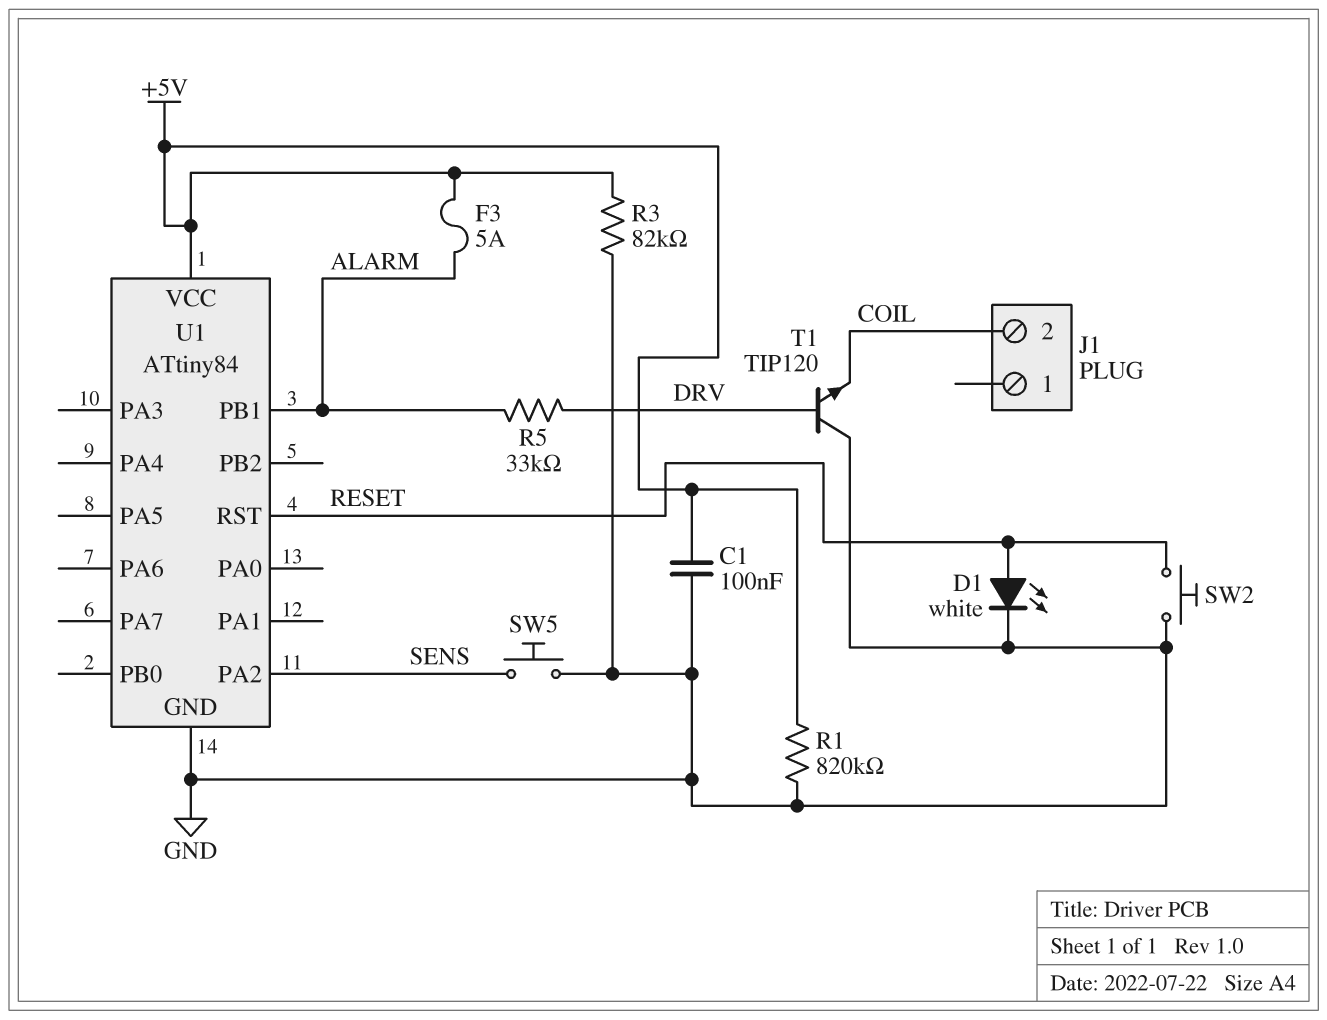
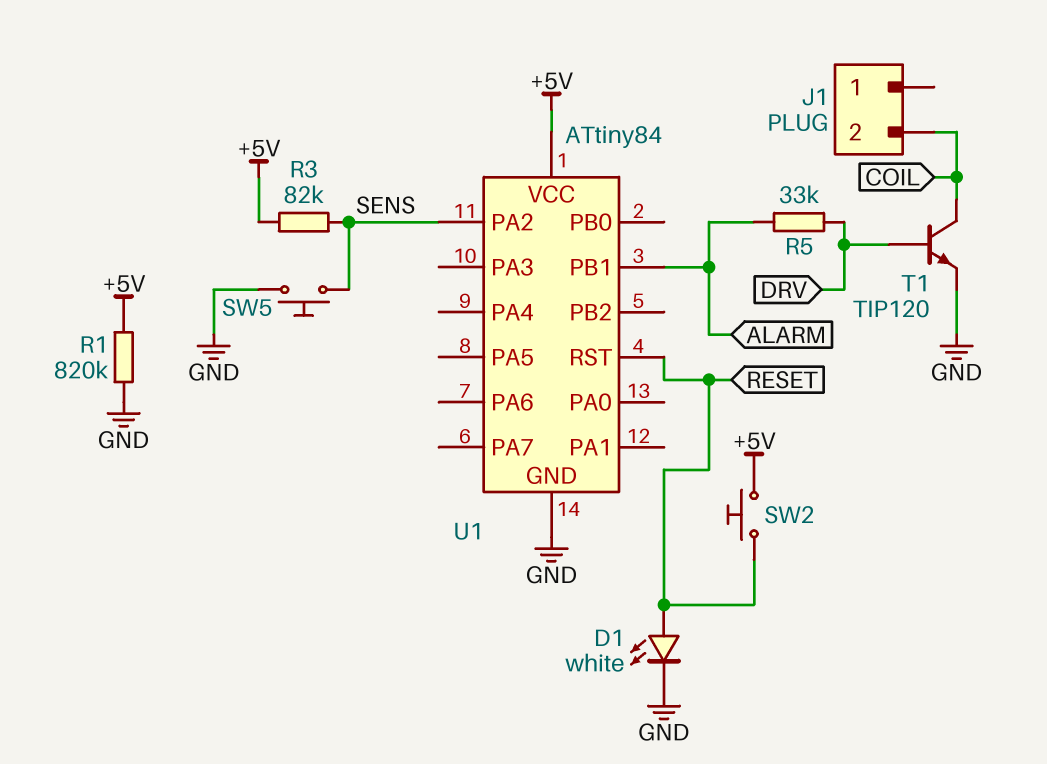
C1: 100nF (+5V, GND) -> none
F3: 5A (+5V, ALARM) -> none
R3: 82k (+5V, GND) -> 82k (+5V, SENS)
SW2: button (GND, RESET) -> button (+5V, RESET)
T1: NPN TIP120 (B DRV, C GND, E COIL) -> NPN TIP120 (B DRV, C COIL, E GND)

